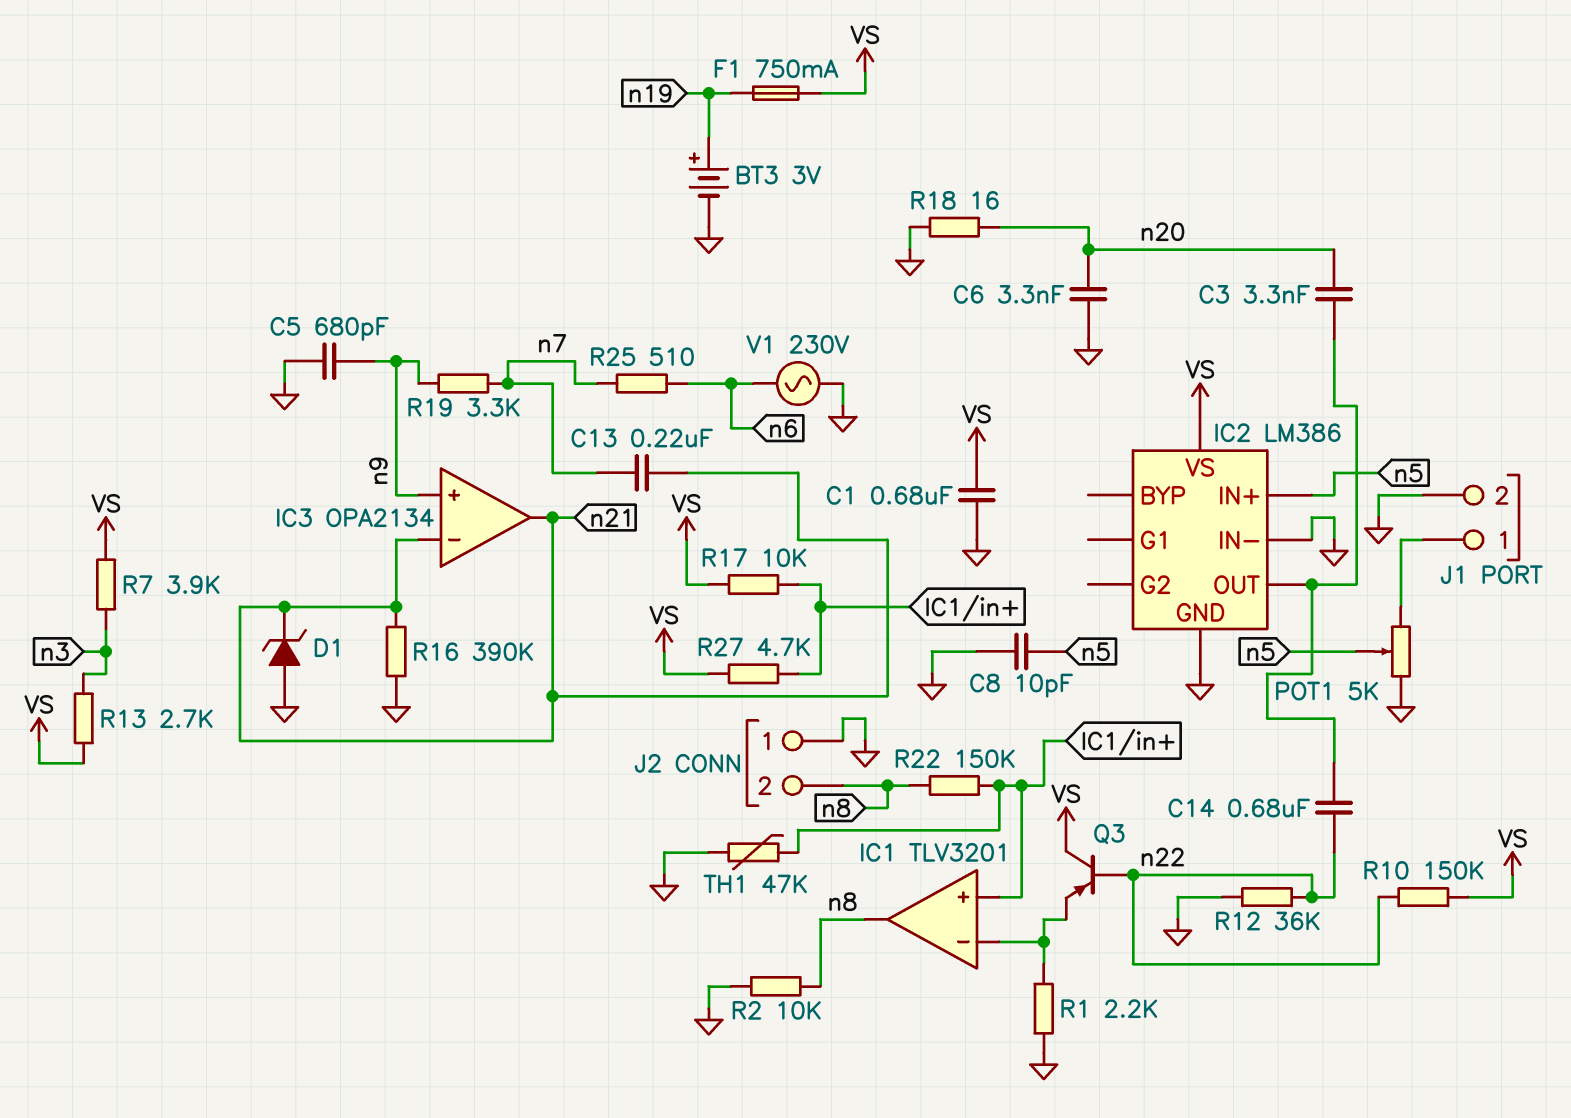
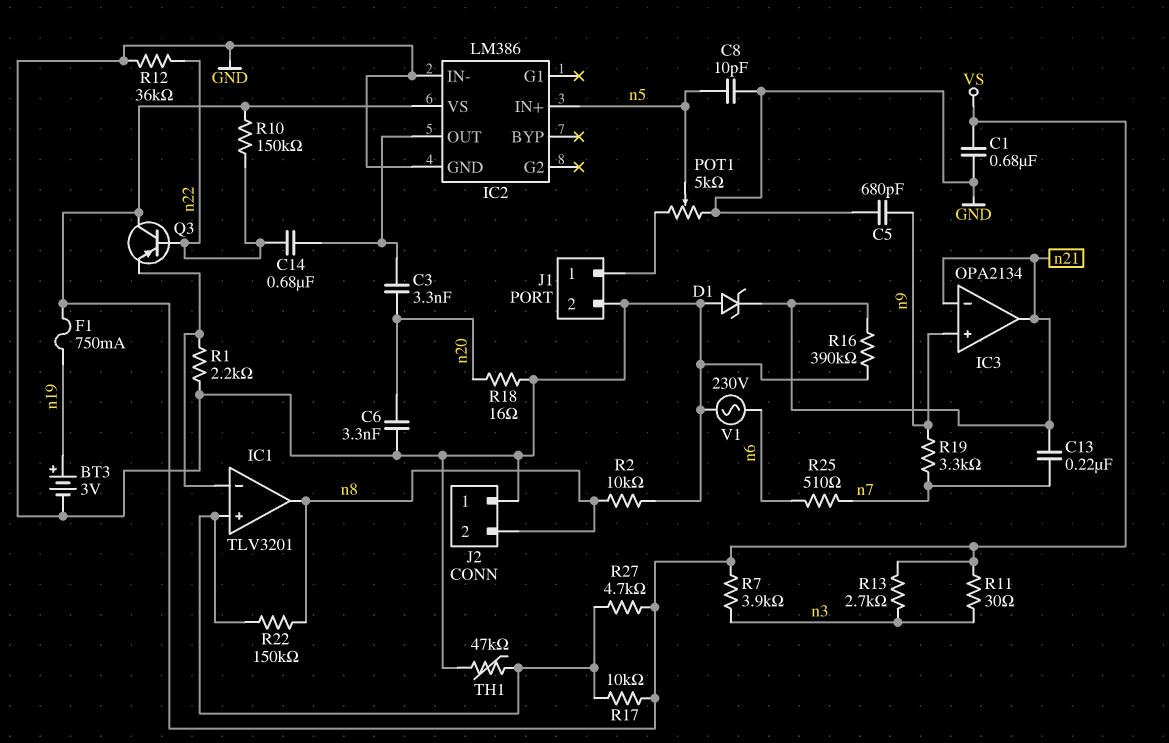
R11: none -> 30 (VS, n3)

